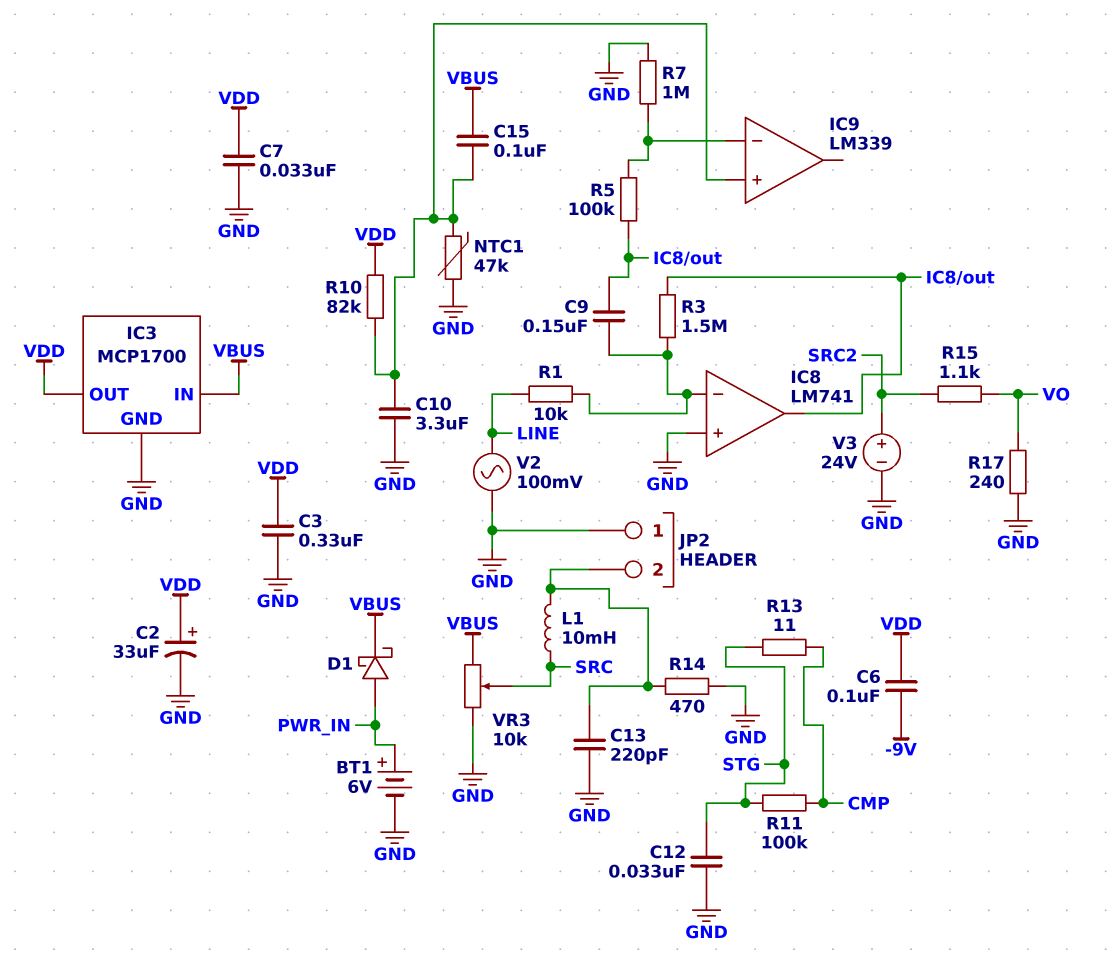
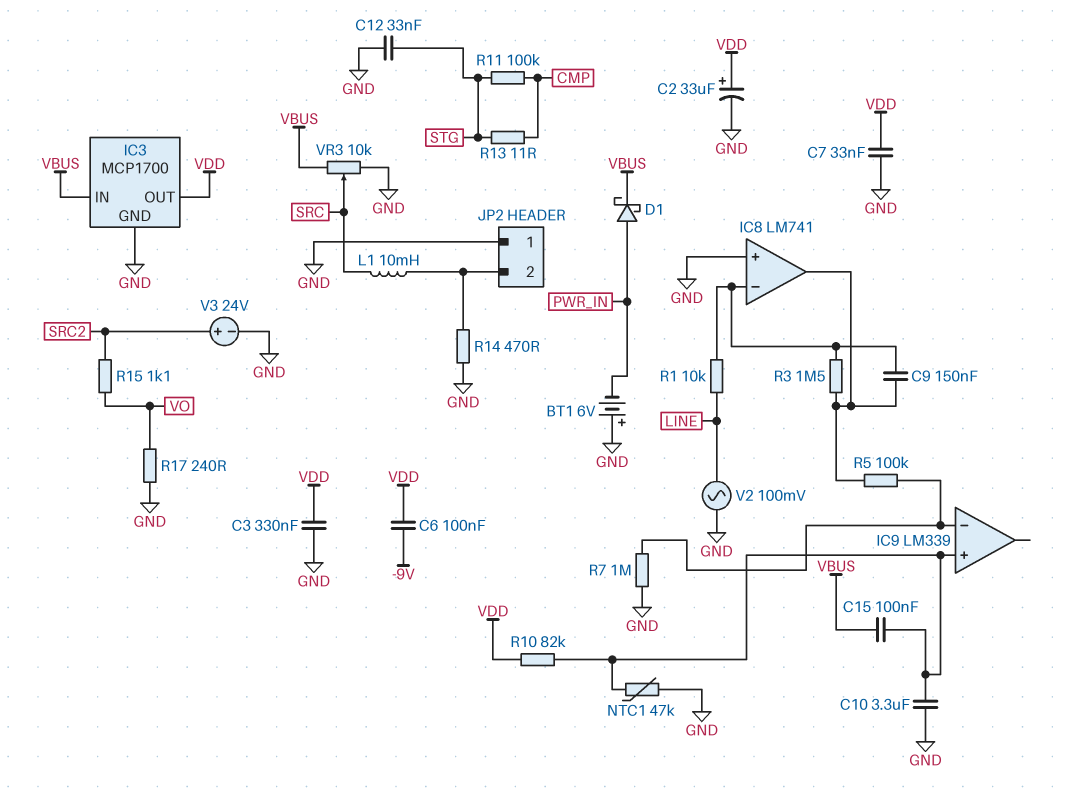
BT1: 6V (plus PWR_IN, minus GND) -> 6V (plus GND, minus PWR_IN)
C13: 220pF (GND, JP2/2) -> none

